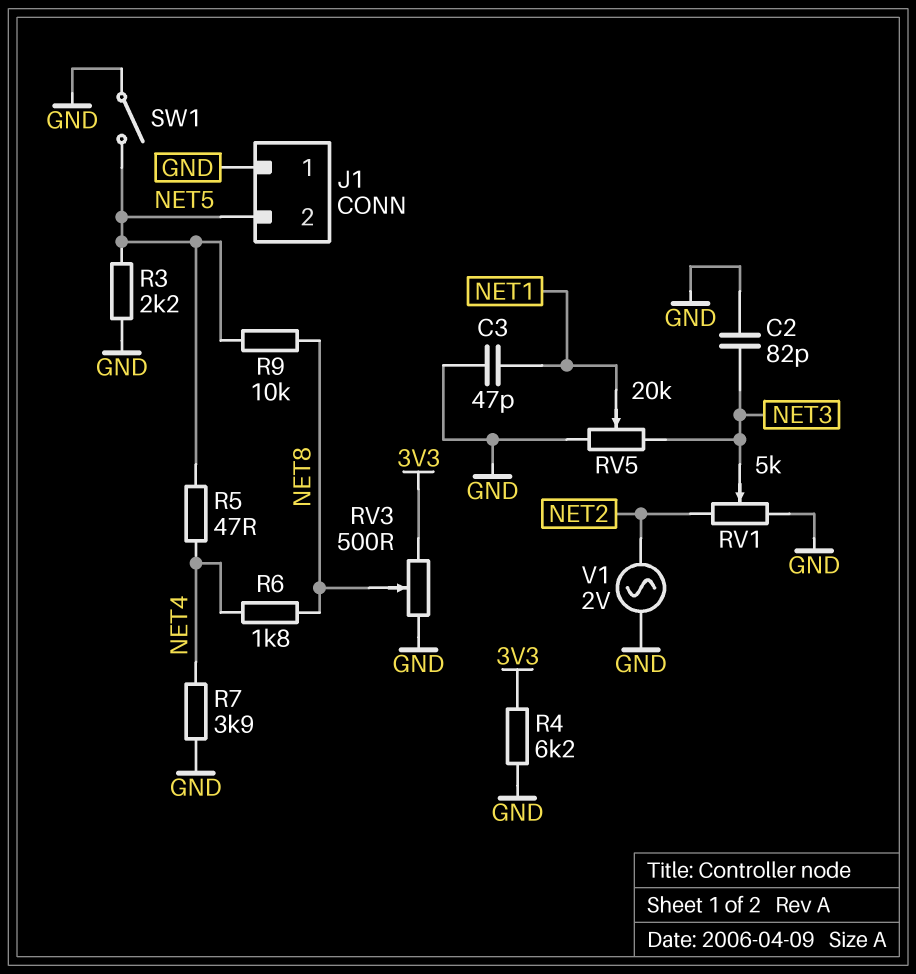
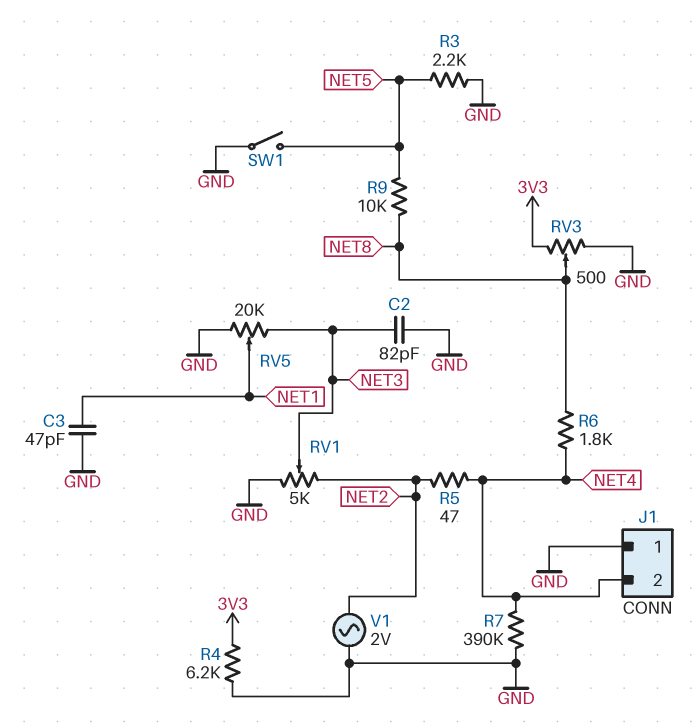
J1 pin 2: NET5 -> NET4
R5: 47 (NET4, NET5) -> 47 (NET2, NET4)
R7: 3.9k (GND, NET4) -> 390k (GND, NET4)

